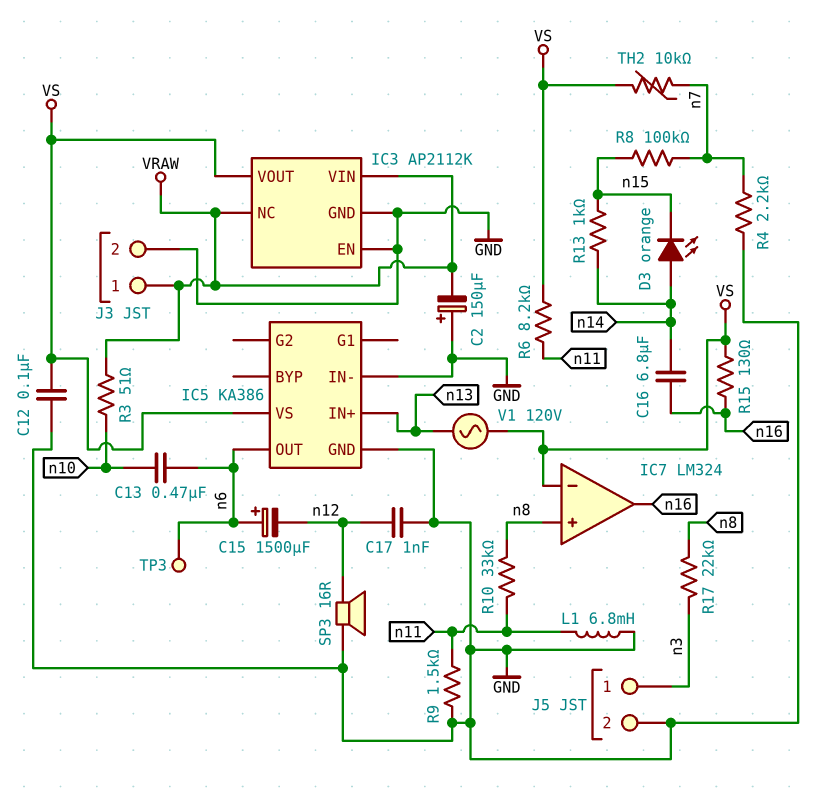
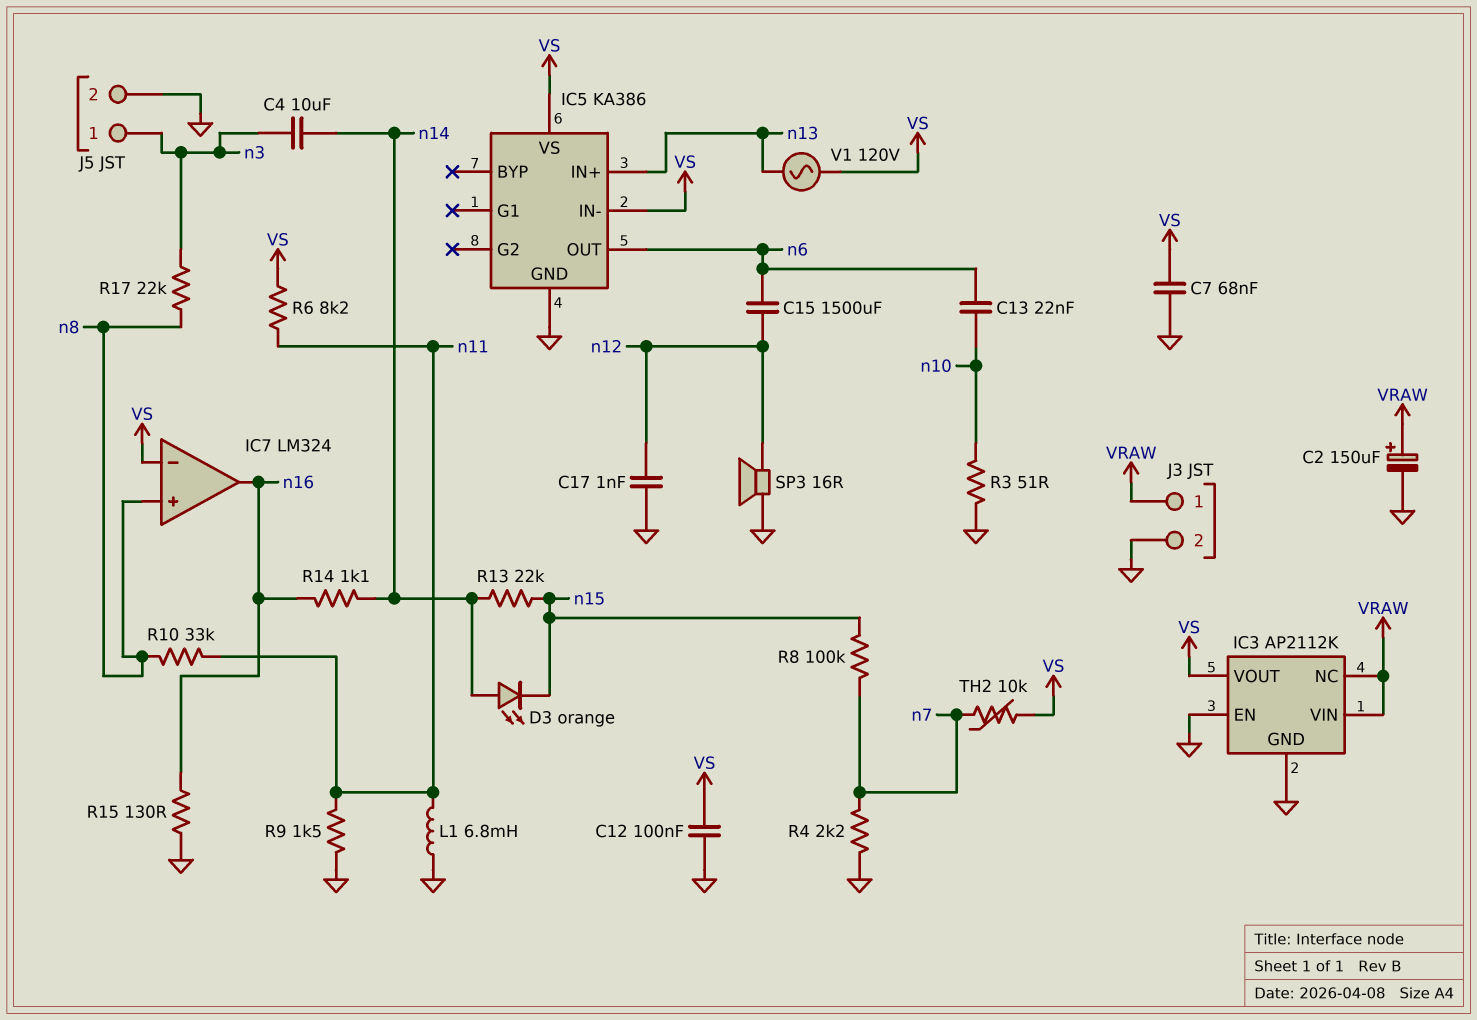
C2: 150uF (plus GND, minus VRAW) -> 150uF (plus VRAW, minus GND)
C4: none -> 10uF (n3, n14)
C7: none -> 68nF (GND, VS)
C13: 470nF (n6, n10) -> 22nF (n6, n10)
C15: 1500uF (plus n6, minus n12) -> 1500uF (n6, n12)
C16: 6.8uF (n14, n16) -> none
IC5 pin IN-: GND -> VS
R3: 51 (VRAW, n10) -> 51 (GND, n10)
R13: 1k (n14, n15) -> 22k (n14, n15)
R14: none -> 1.1k (n14, n16)
R15: 130 (VS, n16) -> 130 (GND, n16)
TP3: test point (n6) -> none

